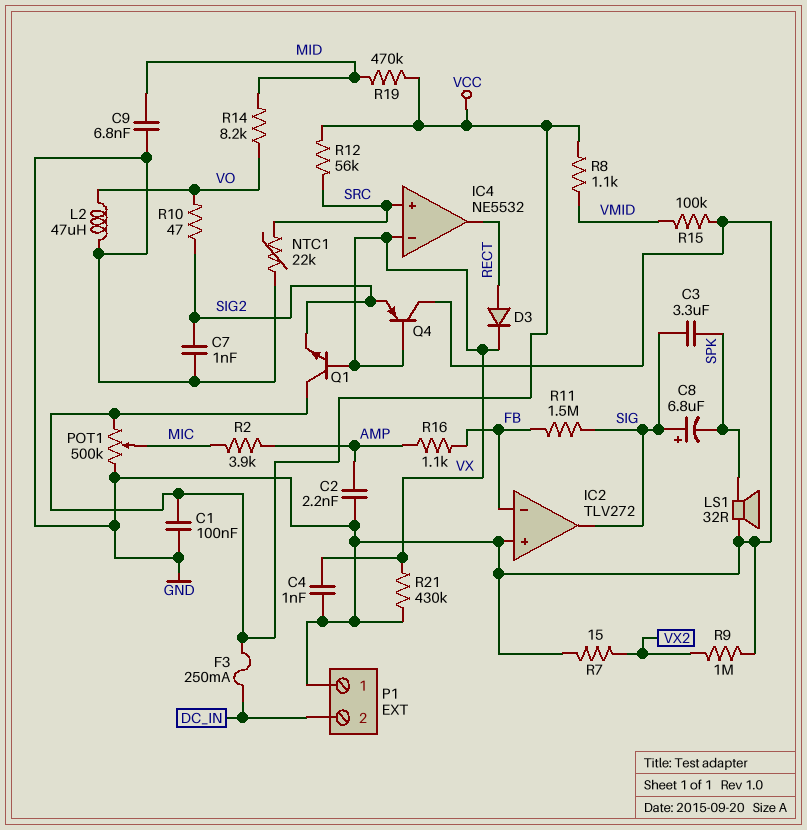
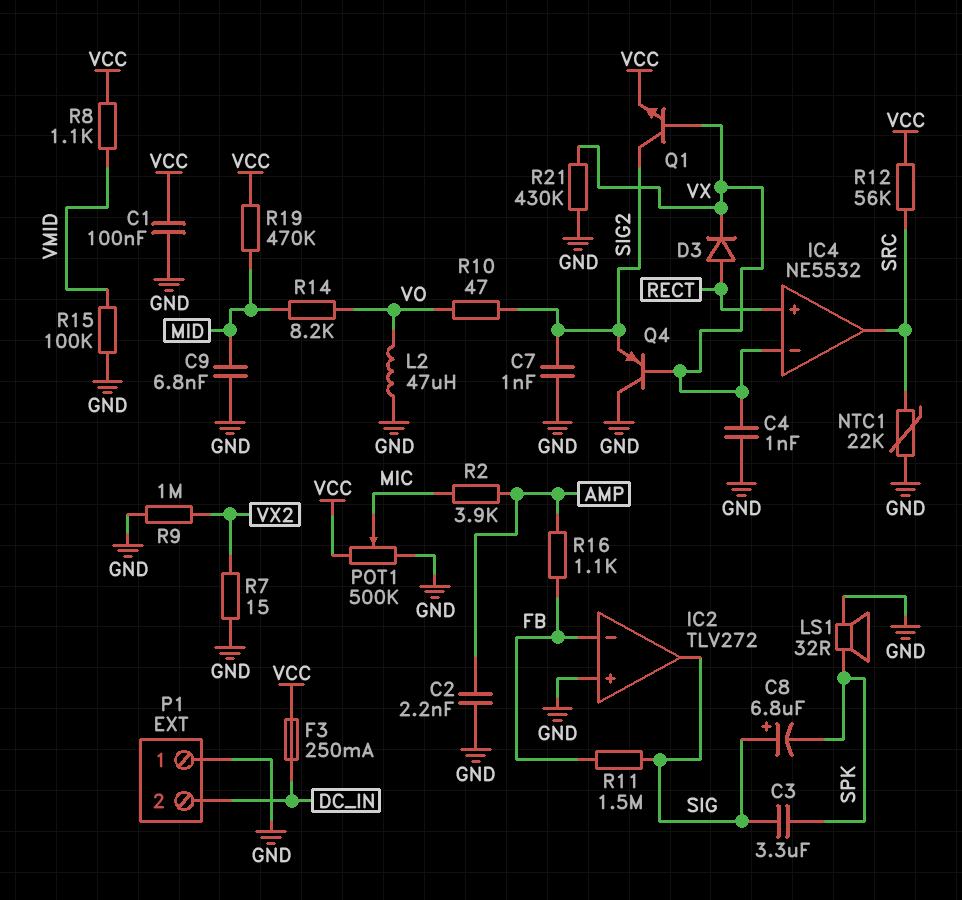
IC4 pin in+: SRC -> RECT
IC4 pin out: RECT -> SRC
Q1: NPN (B VX, C VCC, E SIG2) -> NPN (B VX, C SIG2, E VCC)

